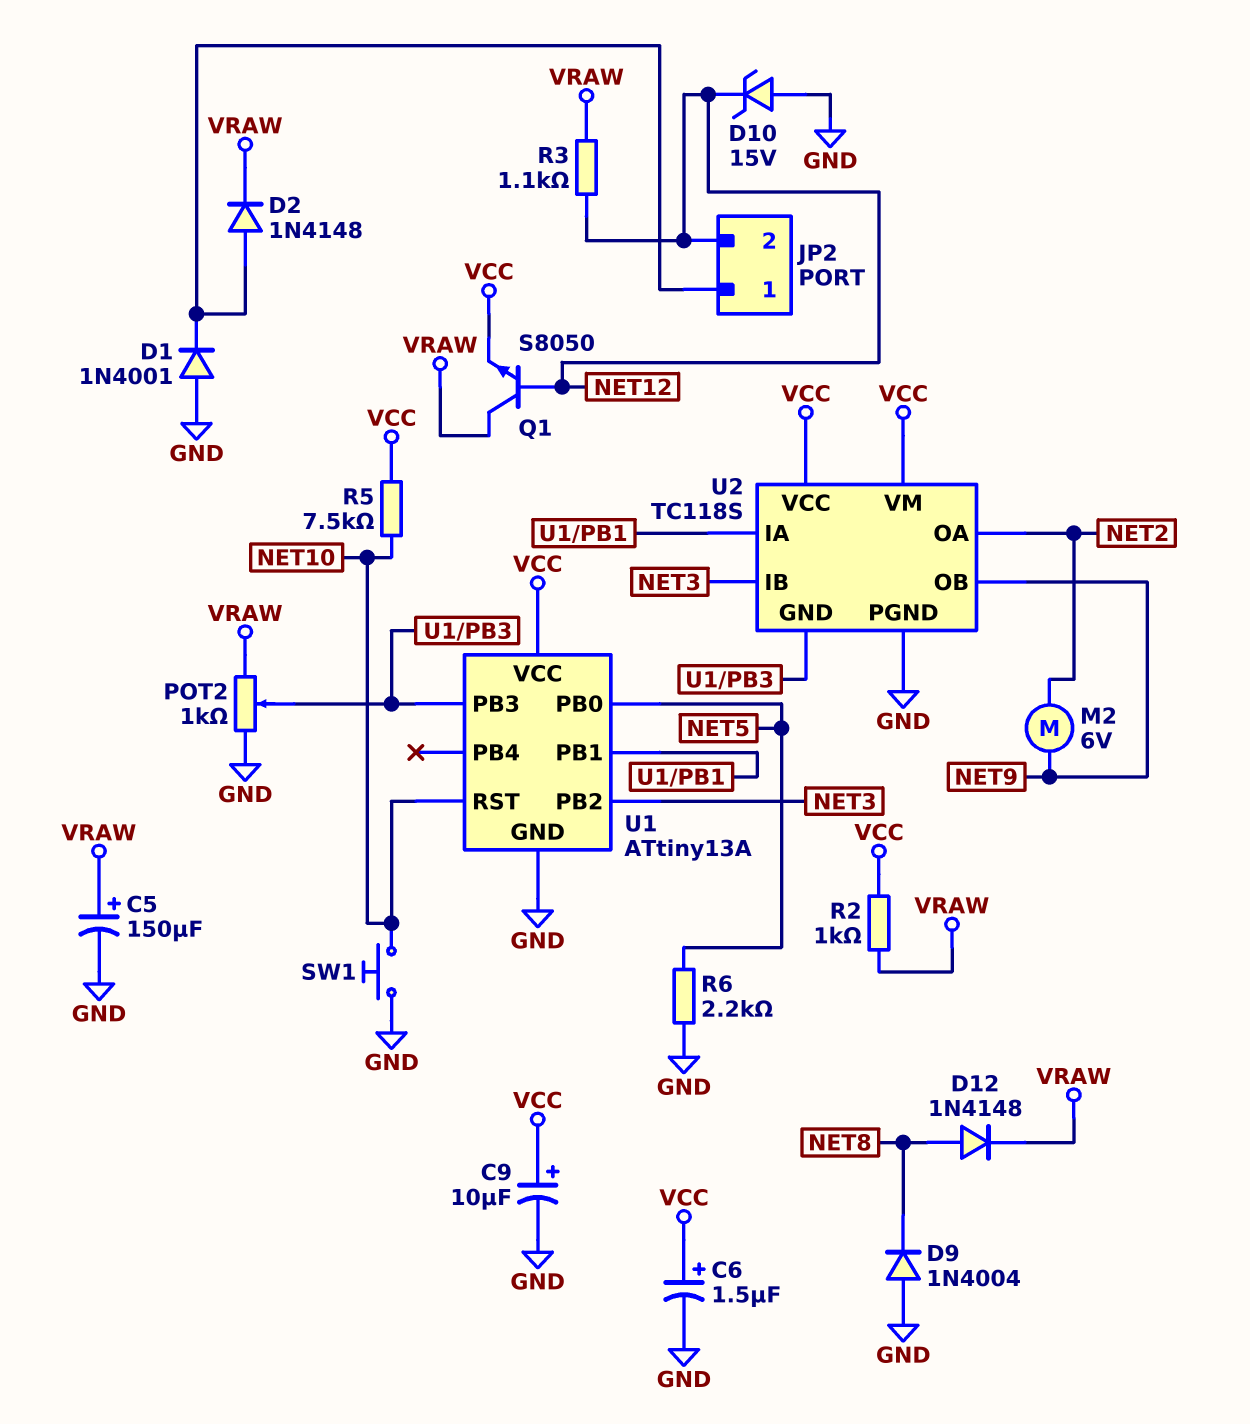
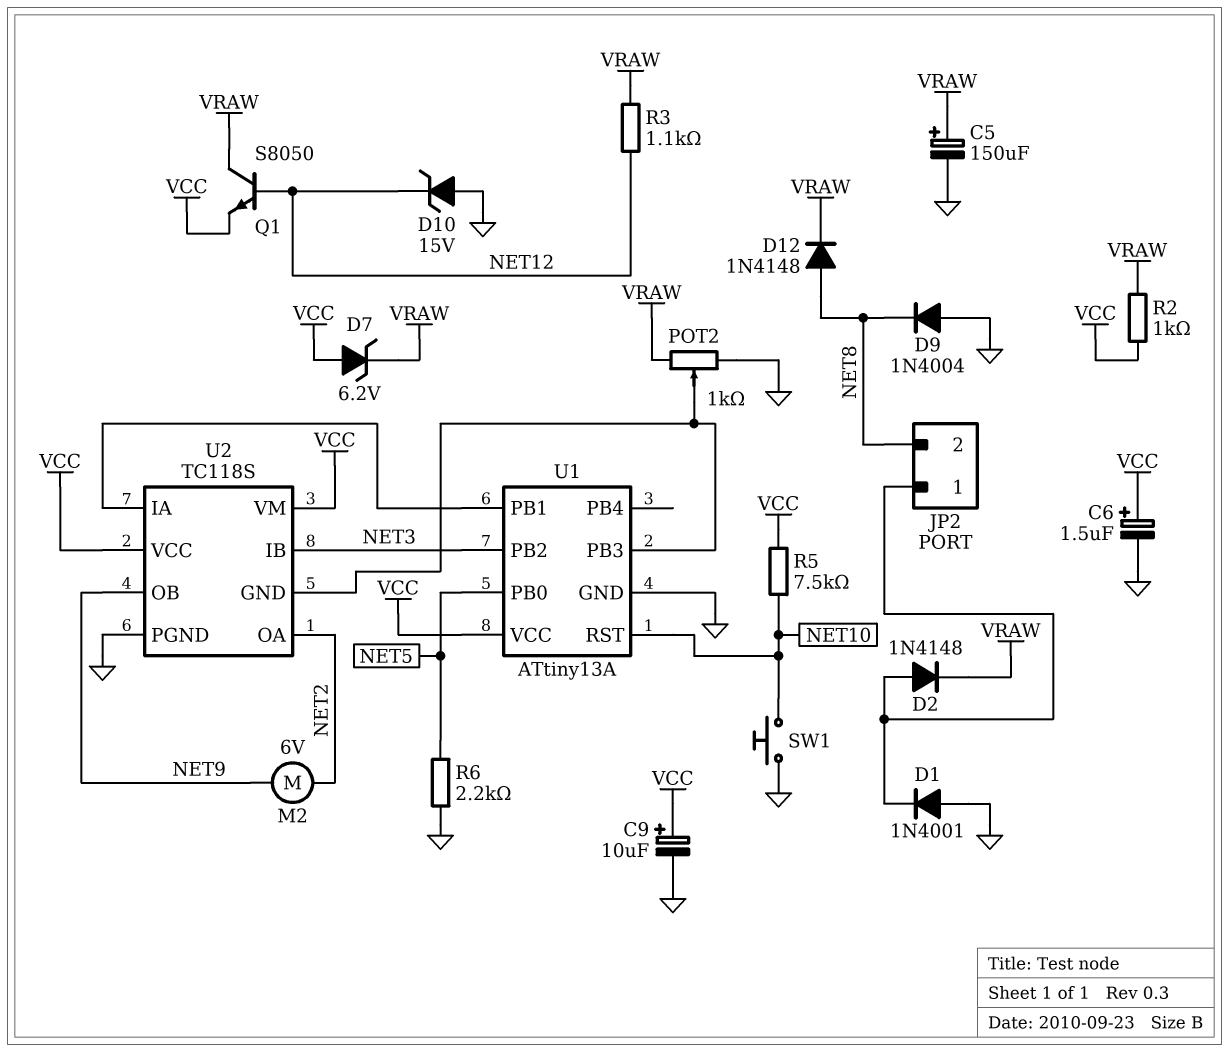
D7: none -> zener 6.2V (A VCC, K VRAW)
JP2 pin 2: NET12 -> NET8

